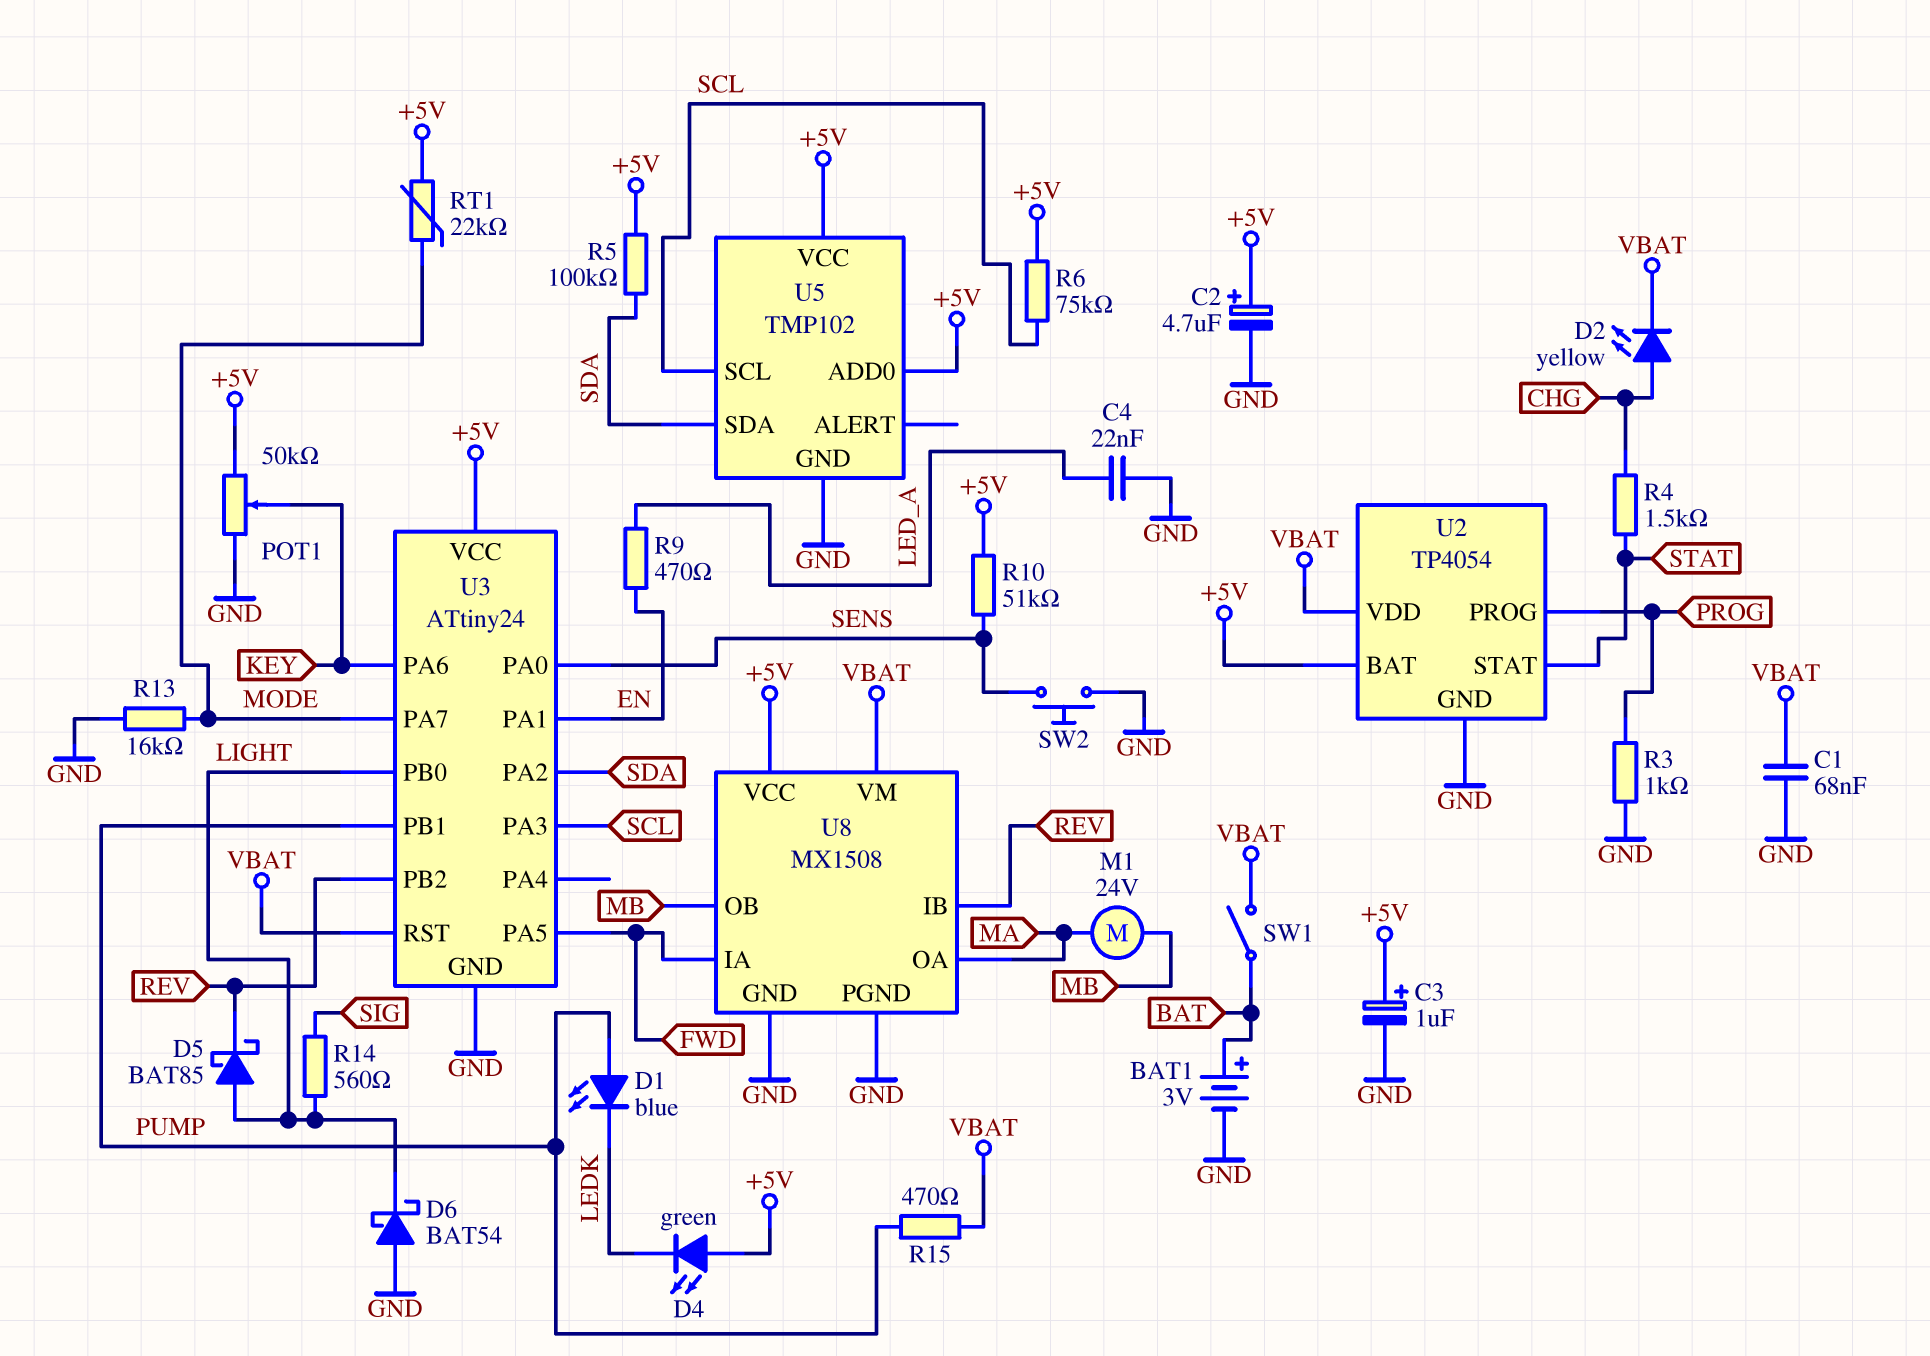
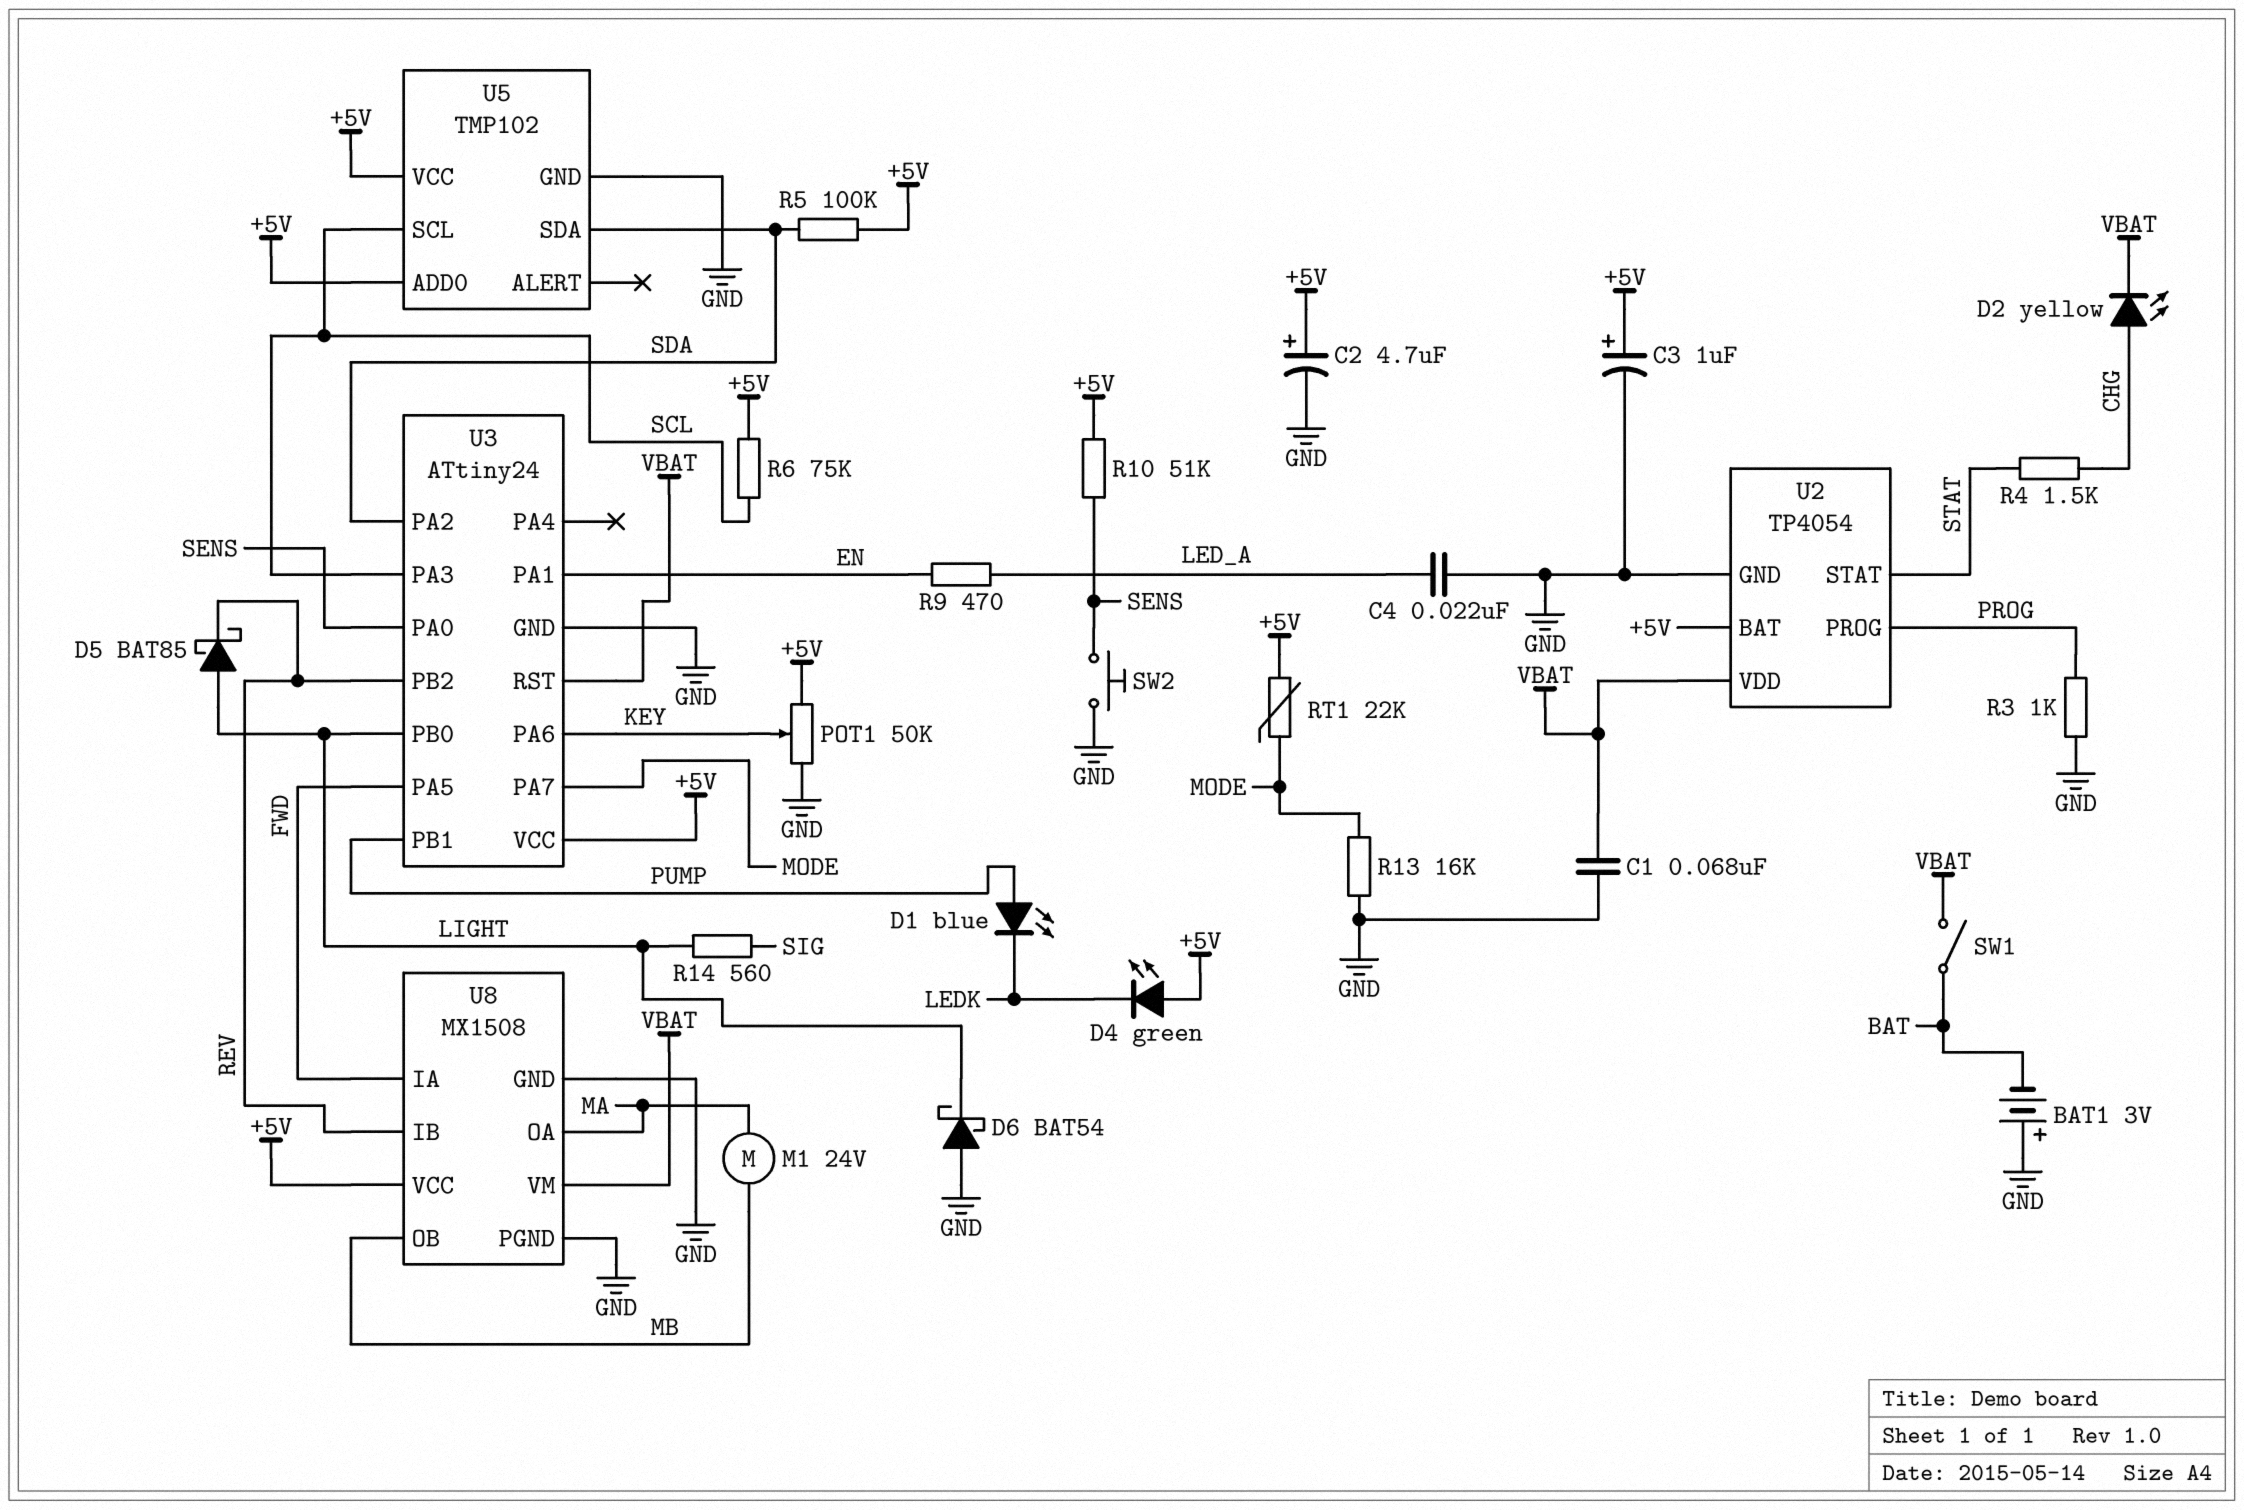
BAT1: 3V (plus BAT, minus GND) -> 3V (plus GND, minus BAT)
R15: 470 (PUMP, VBAT) -> none

